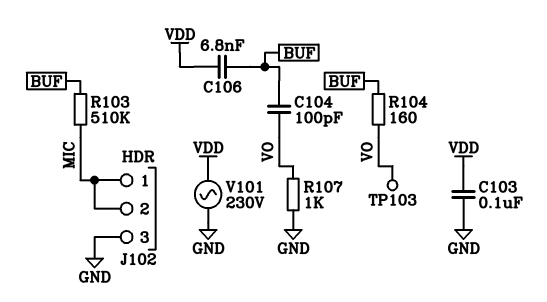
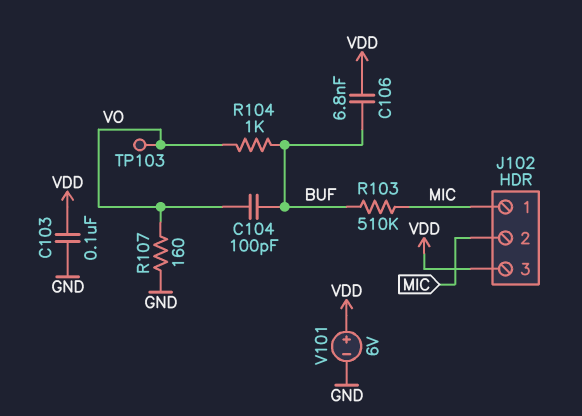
J102 pin 3: GND -> VDD
R104: 160 (BUF, VO) -> 1k (BUF, VO)
R107: 1k (GND, VO) -> 160 (GND, VO)
V101: AC 230V (GND, VDD) -> 6V (plus VDD, minus GND)

